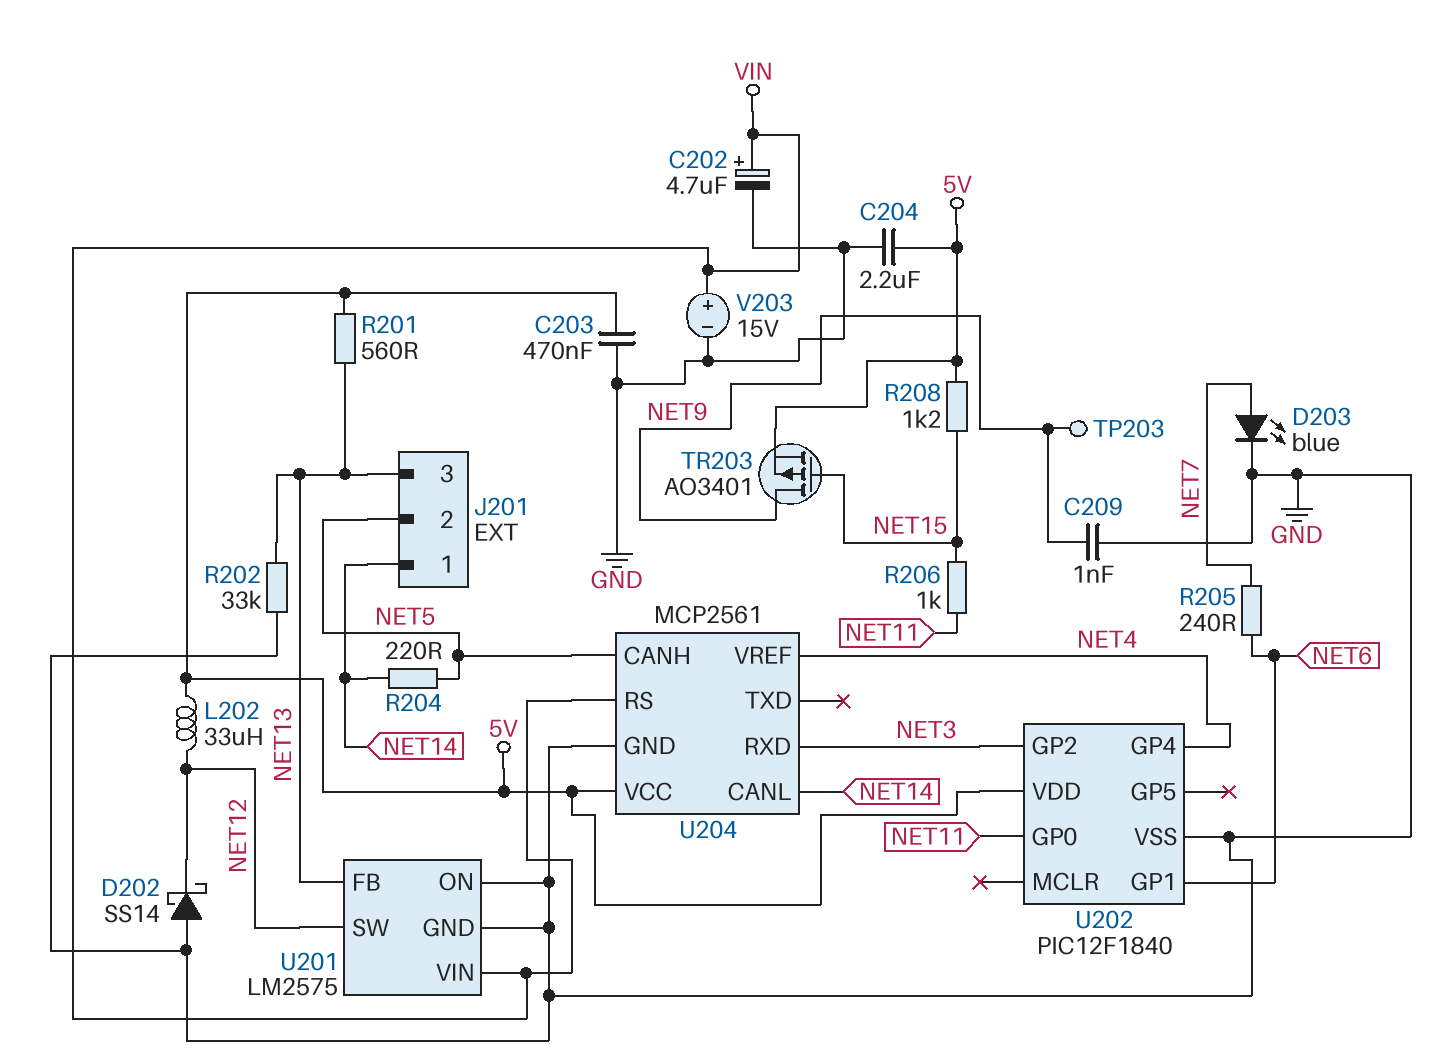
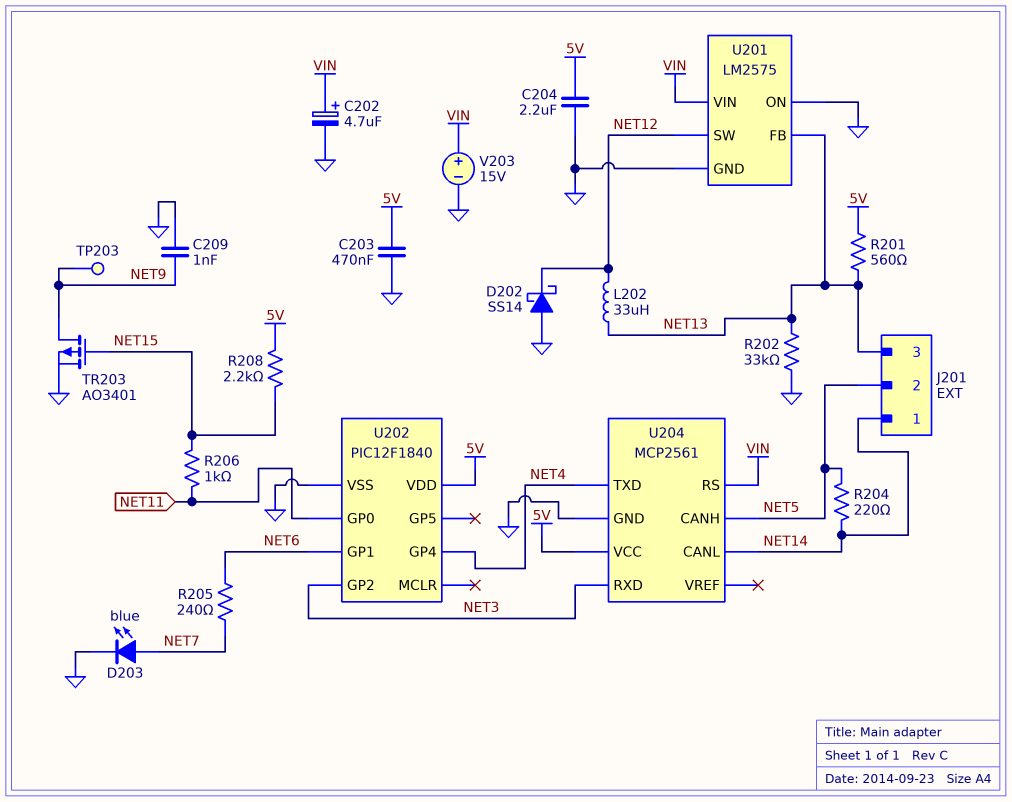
L202: 33uH (5V, NET12) -> 33uH (NET12, NET13)
R208: 1.2k (5V, NET15) -> 2.2k (5V, NET15)
TR203: PMOS AO3401 (G NET15, D NET9, S 5V) -> PMOS AO3401 (G NET15, D NET9, S GND)
U204 pin TXD: none -> NET4
U204 pin VREF: NET4 -> none

